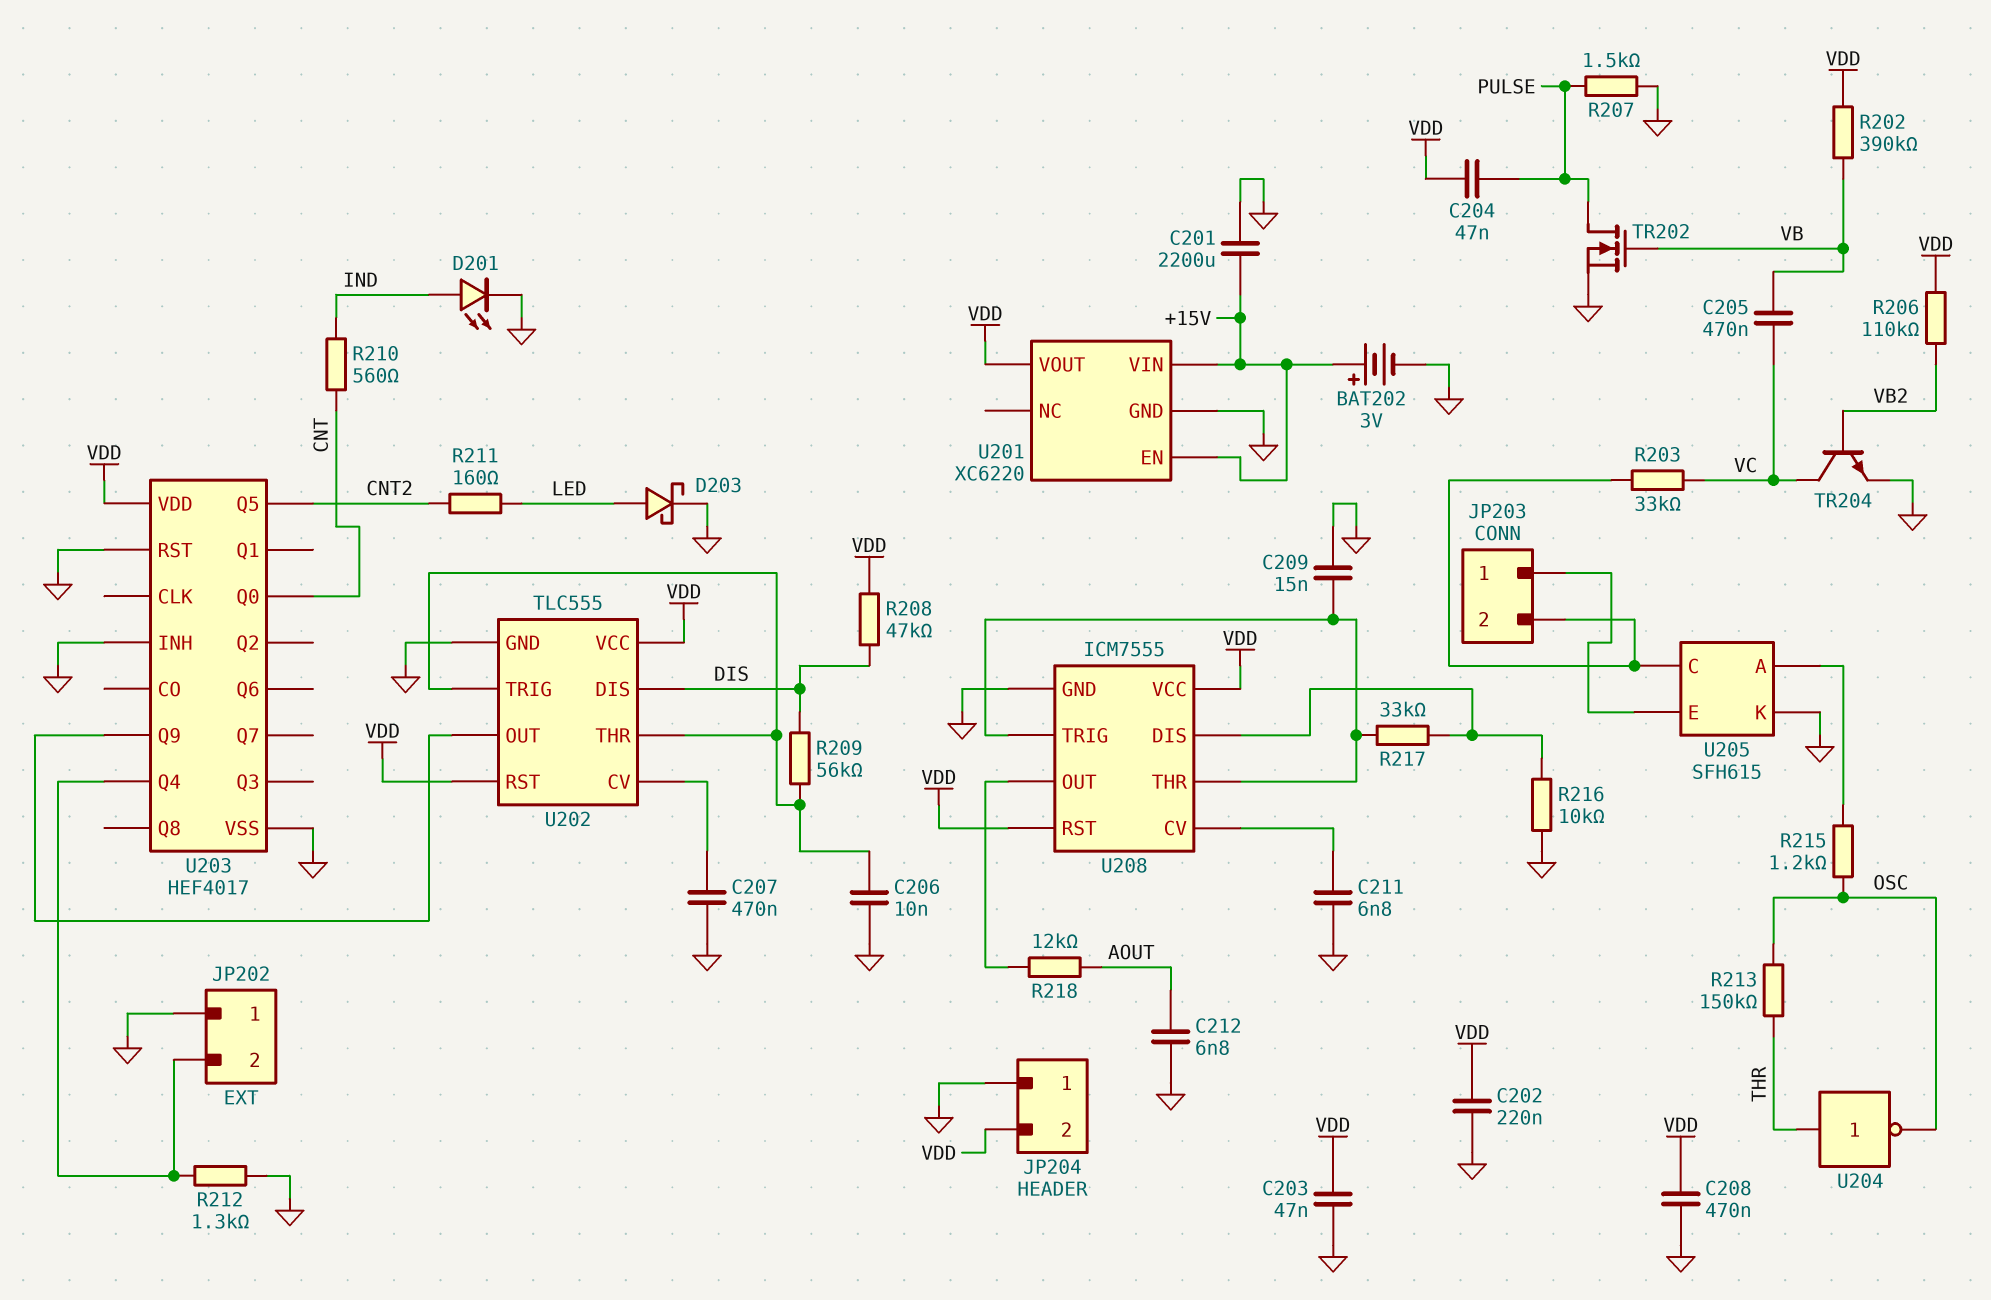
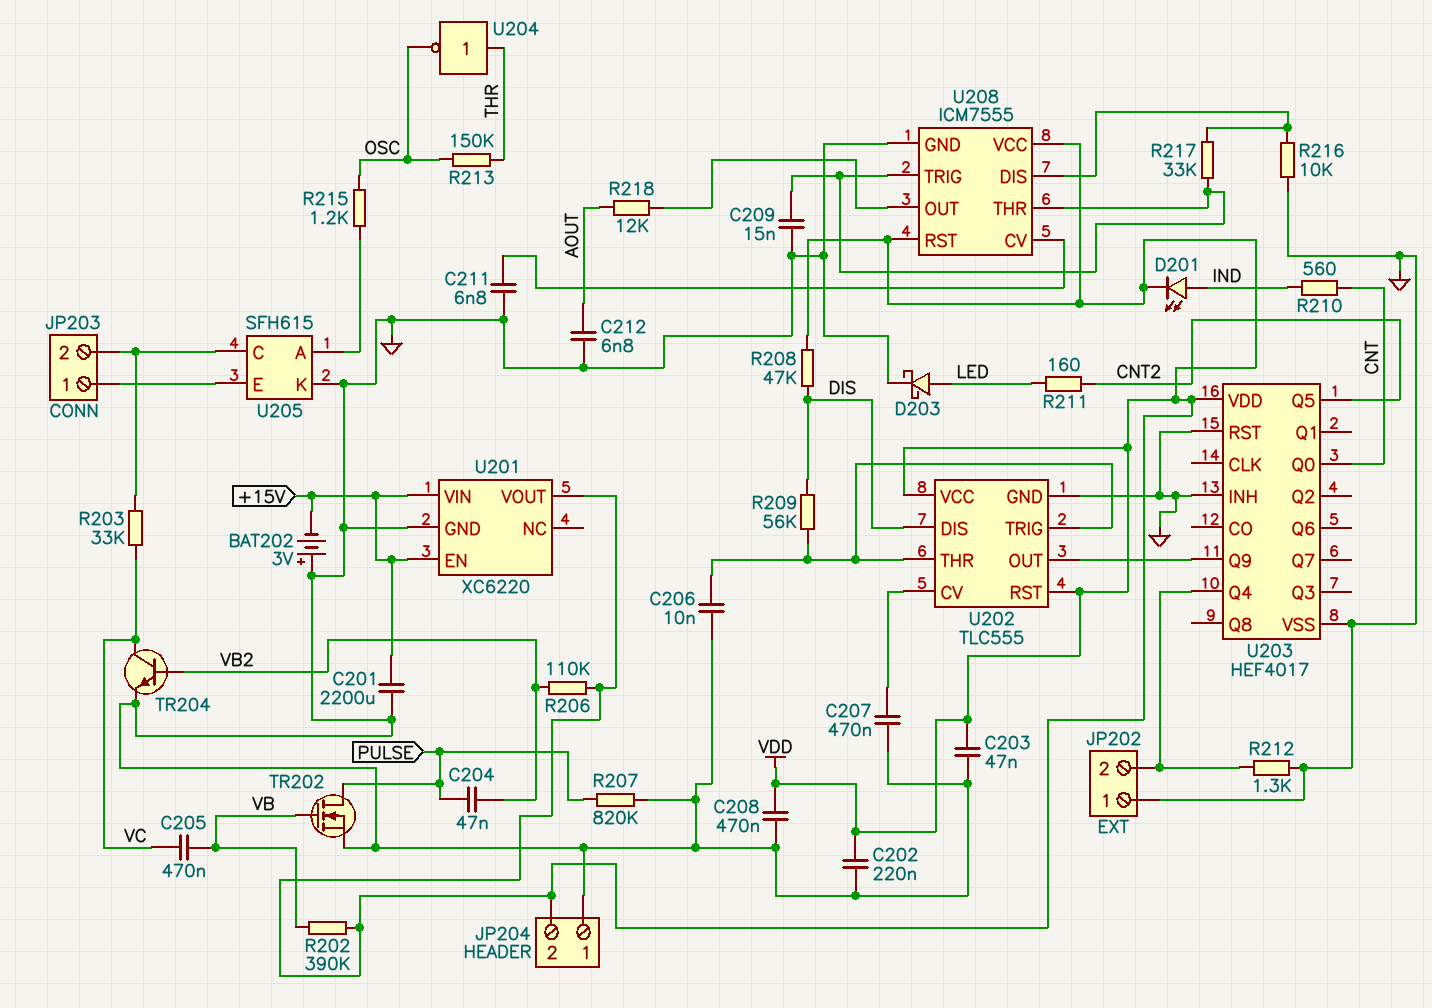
BAT202: 3V (plus +15V, minus GND) -> 3V (plus GND, minus +15V)
C204: 47nF (PULSE, VDD) -> 47nF (PULSE, VB2)
D201: LED (A IND, K GND) -> LED (A IND, K VDD)
R207: 1.5k (GND, PULSE) -> 820k (GND, PULSE)

